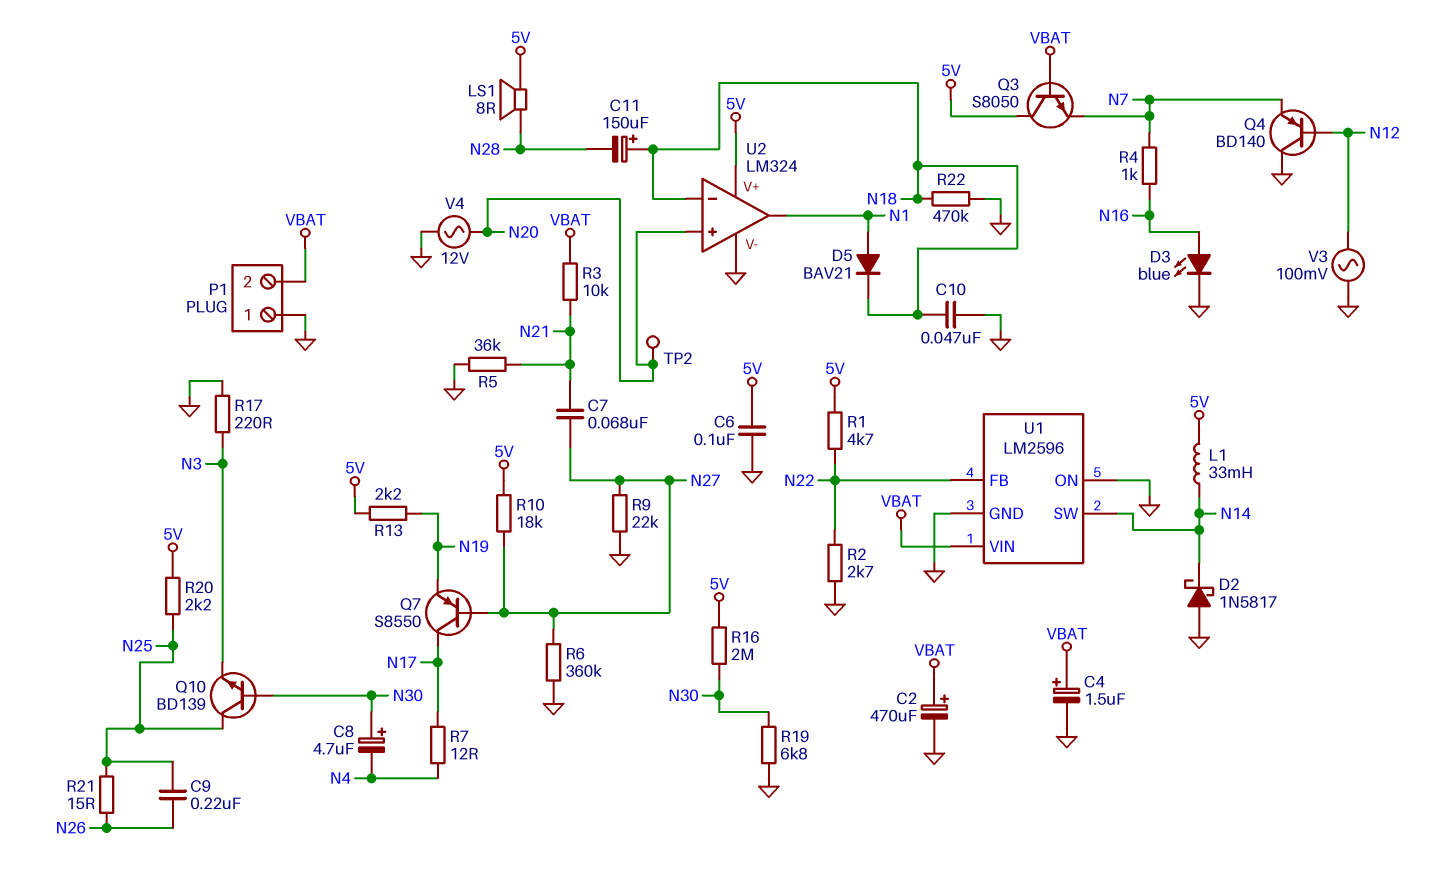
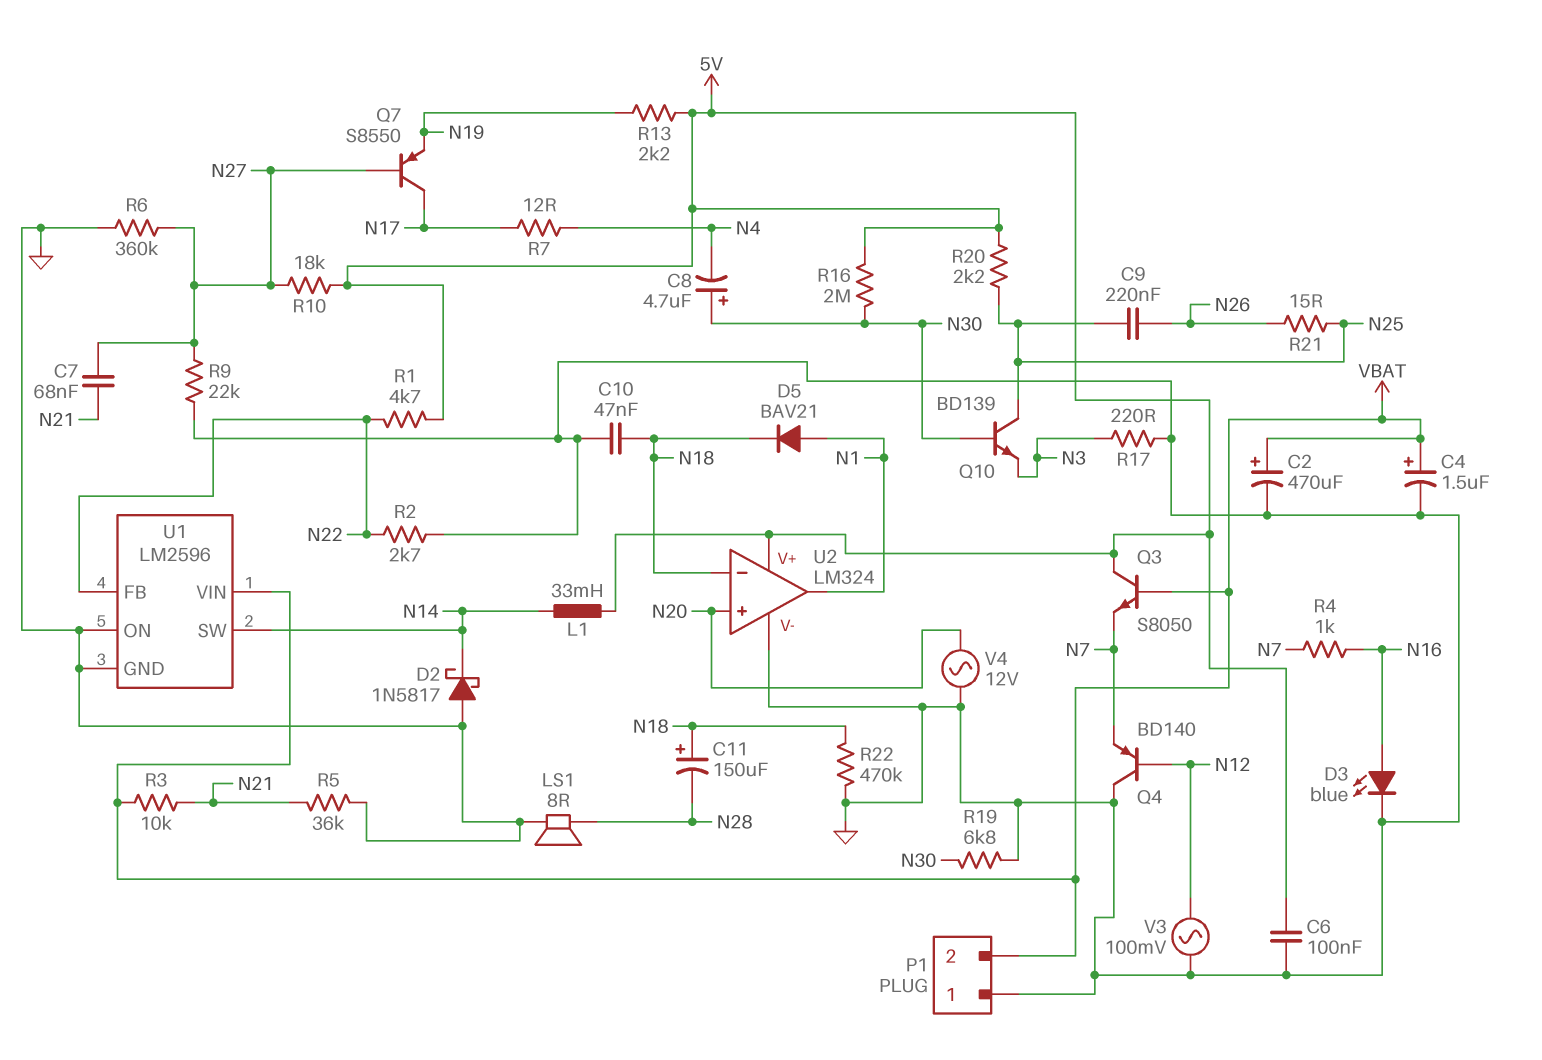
LS1: speaker 8R (5V, N28) -> speaker 8R (GND, N28)
TP2: test point (N20) -> none

